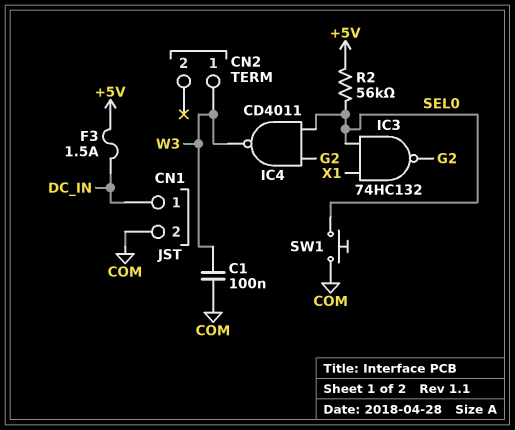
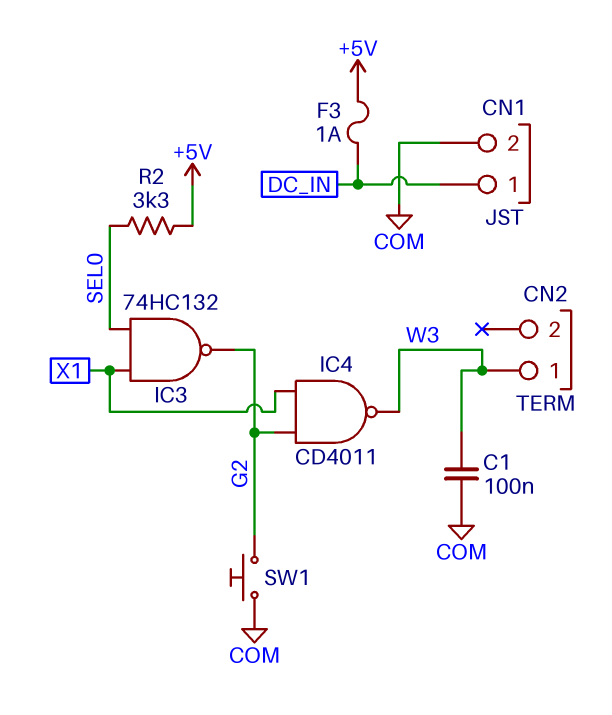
F3: 1.5A (+5V, DC_IN) -> 1A (+5V, DC_IN)
IC4: NAND CD4011 (in G2, in SEL0, out W3) -> NAND CD4011 (in G2, in X1, out W3)
R2: 56k (+5V, SEL0) -> 3.3k (+5V, SEL0)
SW1: button (COM, SEL0) -> button (COM, G2)

